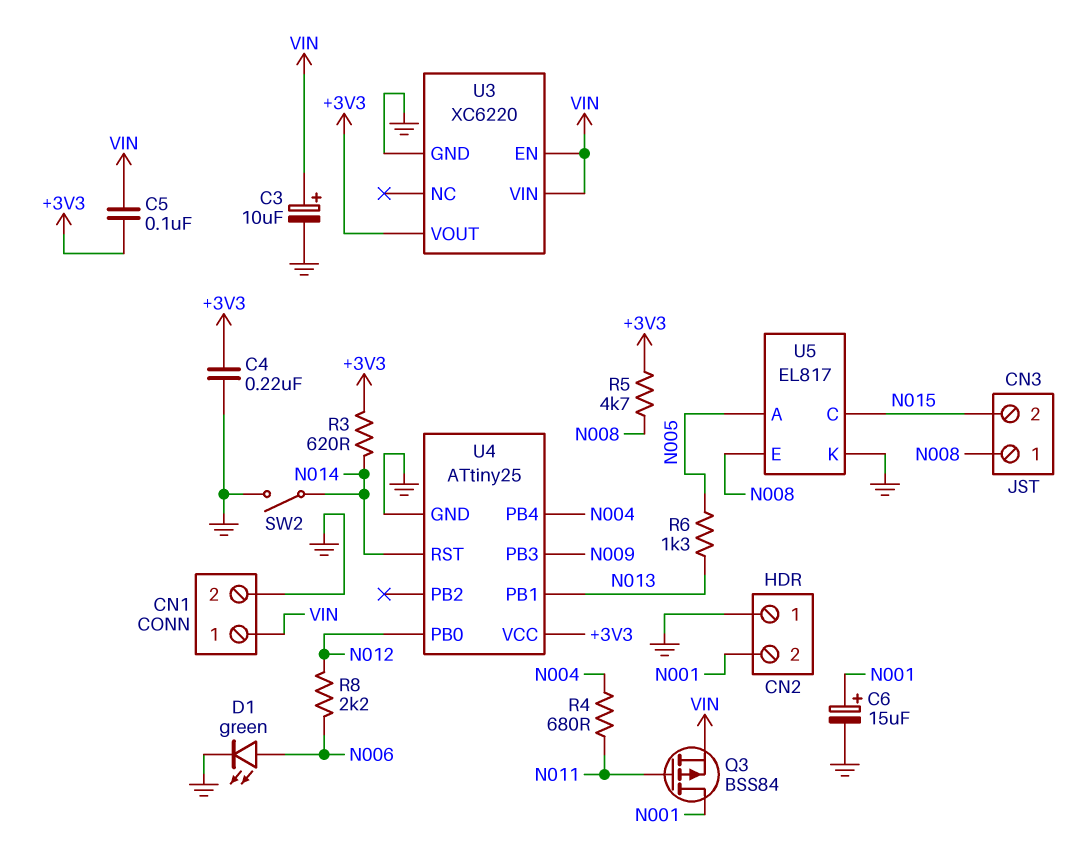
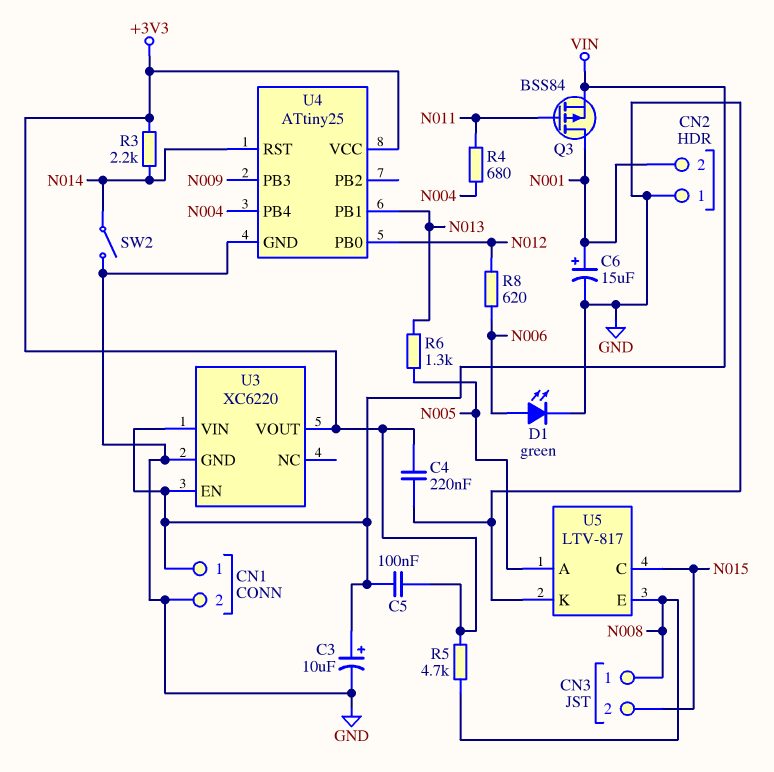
R3: 620 (+3V3, N014) -> 2.2k (+3V3, N014)
R8: 2.2k (N006, N012) -> 620 (N006, N012)
U5: EL817 -> LTV-817

